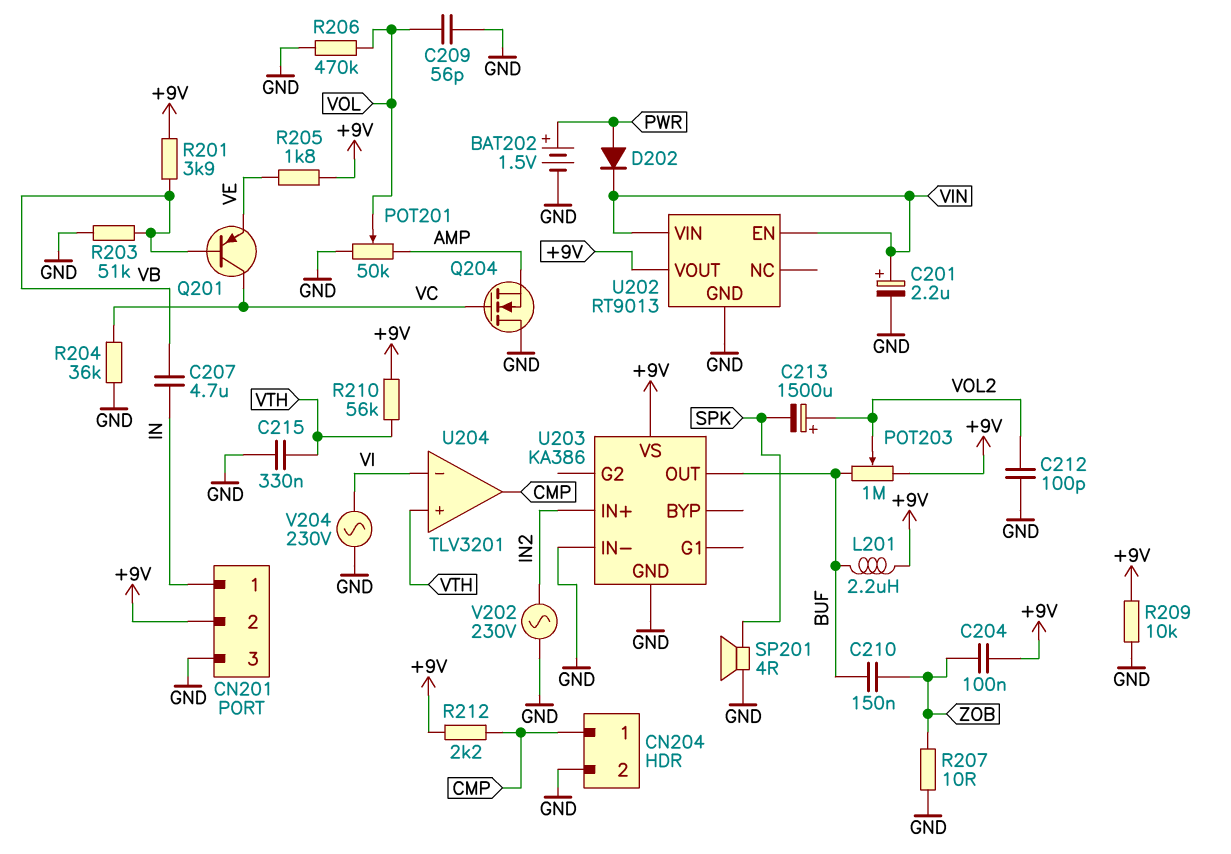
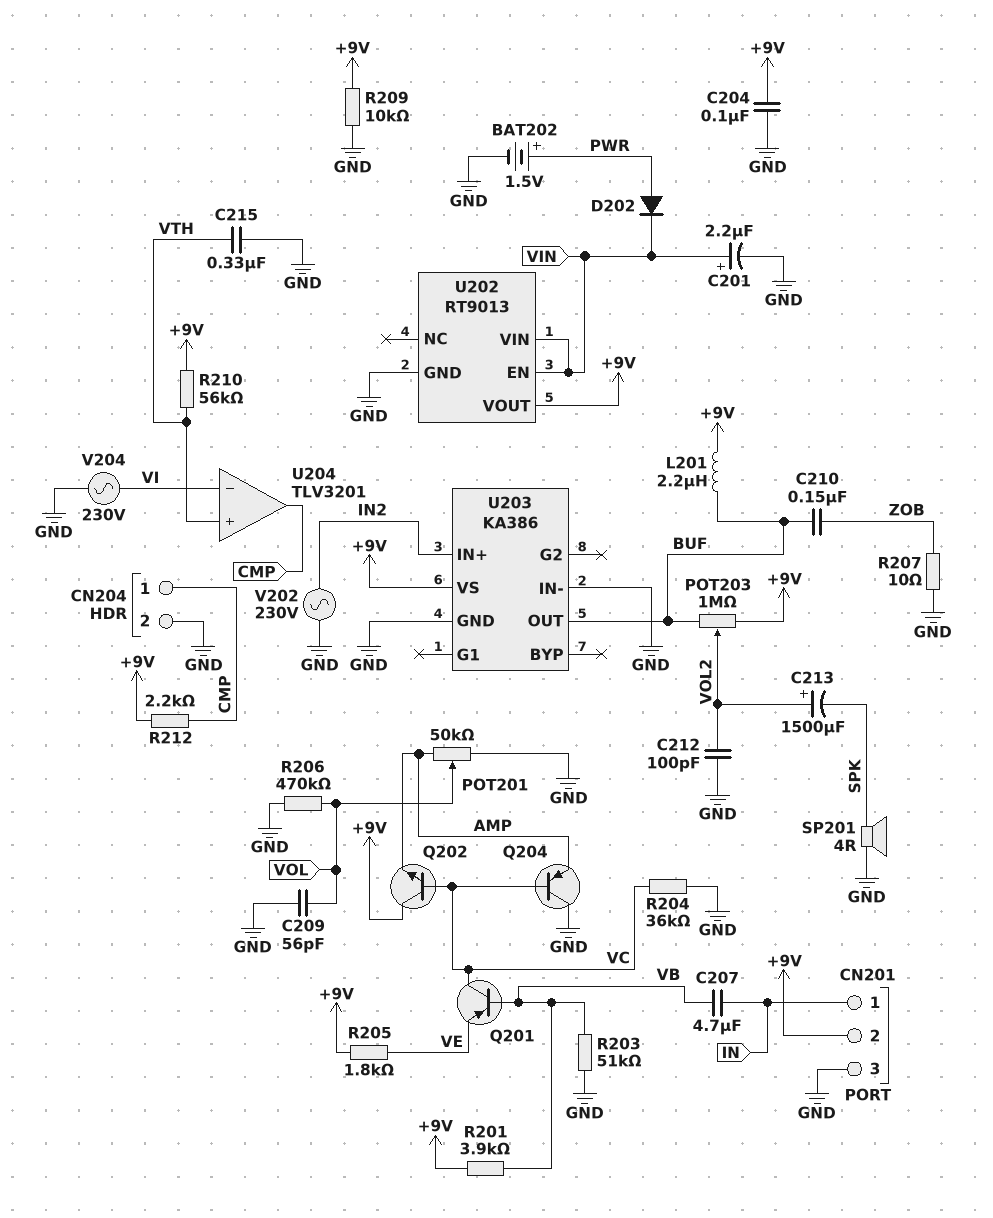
C204: 100nF (+9V, ZOB) -> 100nF (+9V, GND)
Q202: none -> NPN (B VC, C +9V, E AMP)
Q204: NMOS (G VC, D GND, S AMP) -> PNP (B VC, C GND, E AMP)

